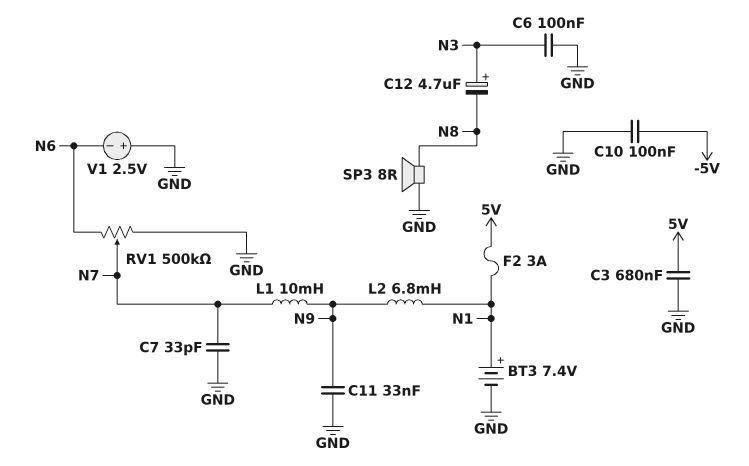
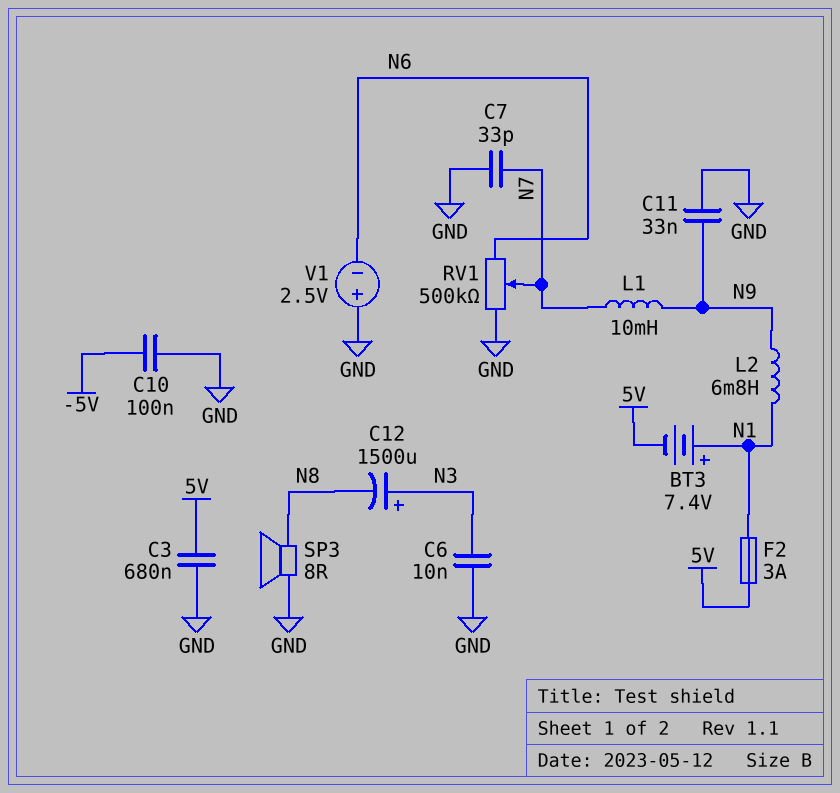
BT3: 7.4V (plus N1, minus GND) -> 7.4V (plus N1, minus 5V)
C6: 100nF (GND, N3) -> 10nF (GND, N3)
C12: 4.7uF (plus N3, minus N8) -> 1500uF (plus N3, minus N8)

